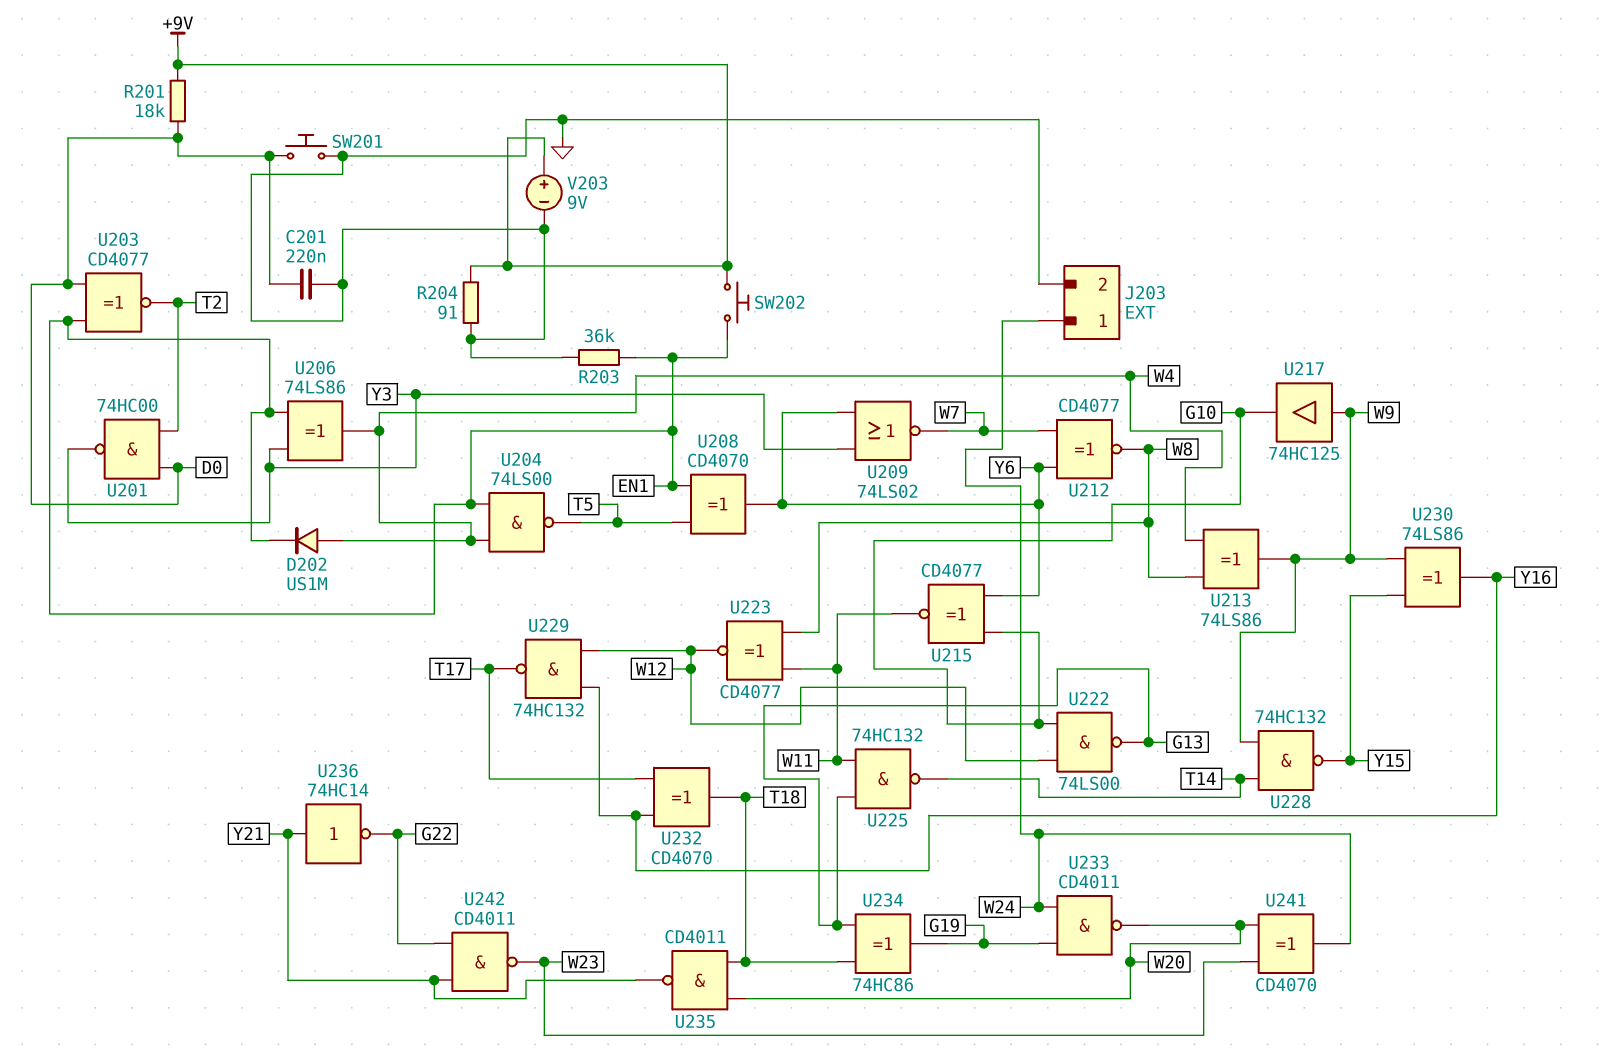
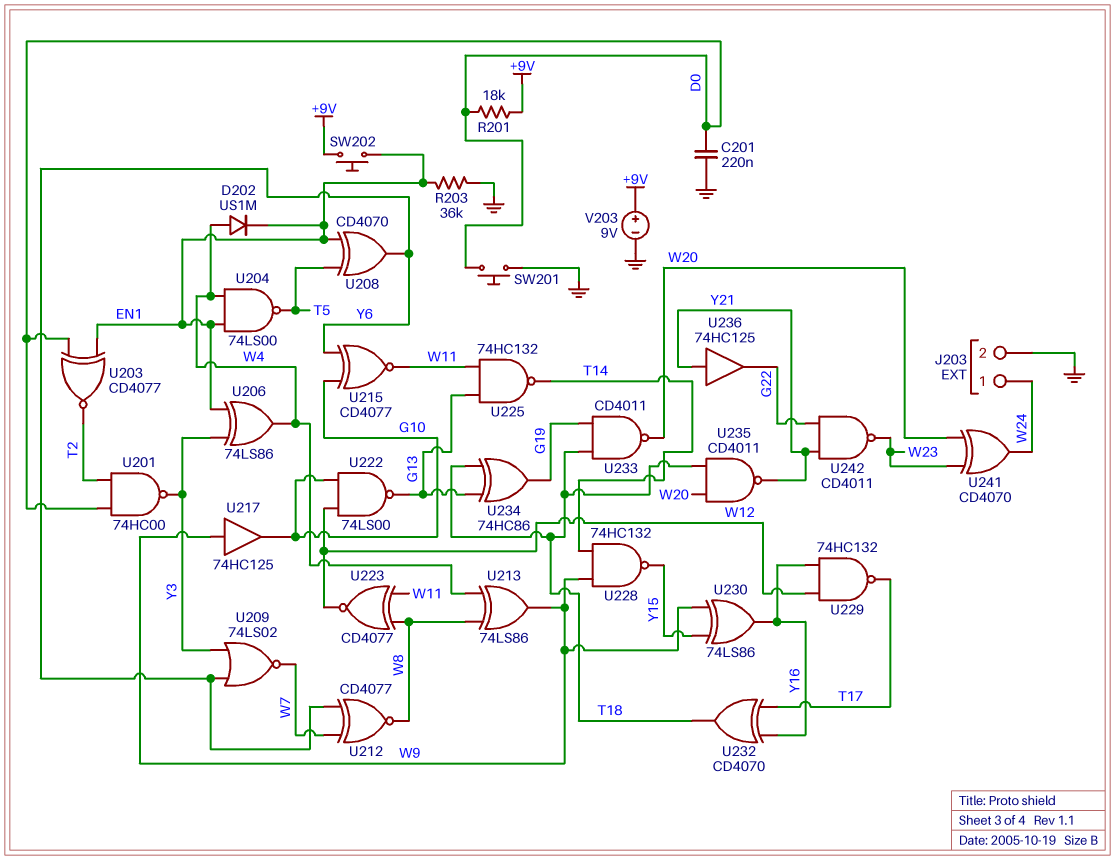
R204: 91 (+9V, GND) -> none
U233: NAND CD4011 (in G19, in W24, out W20) -> NAND CD4011 (in G19, in T18, out W20)
U236: NOT 74HC14 (in Y21, out G22) -> buffer 74HC125 (in Y21, out G22)

